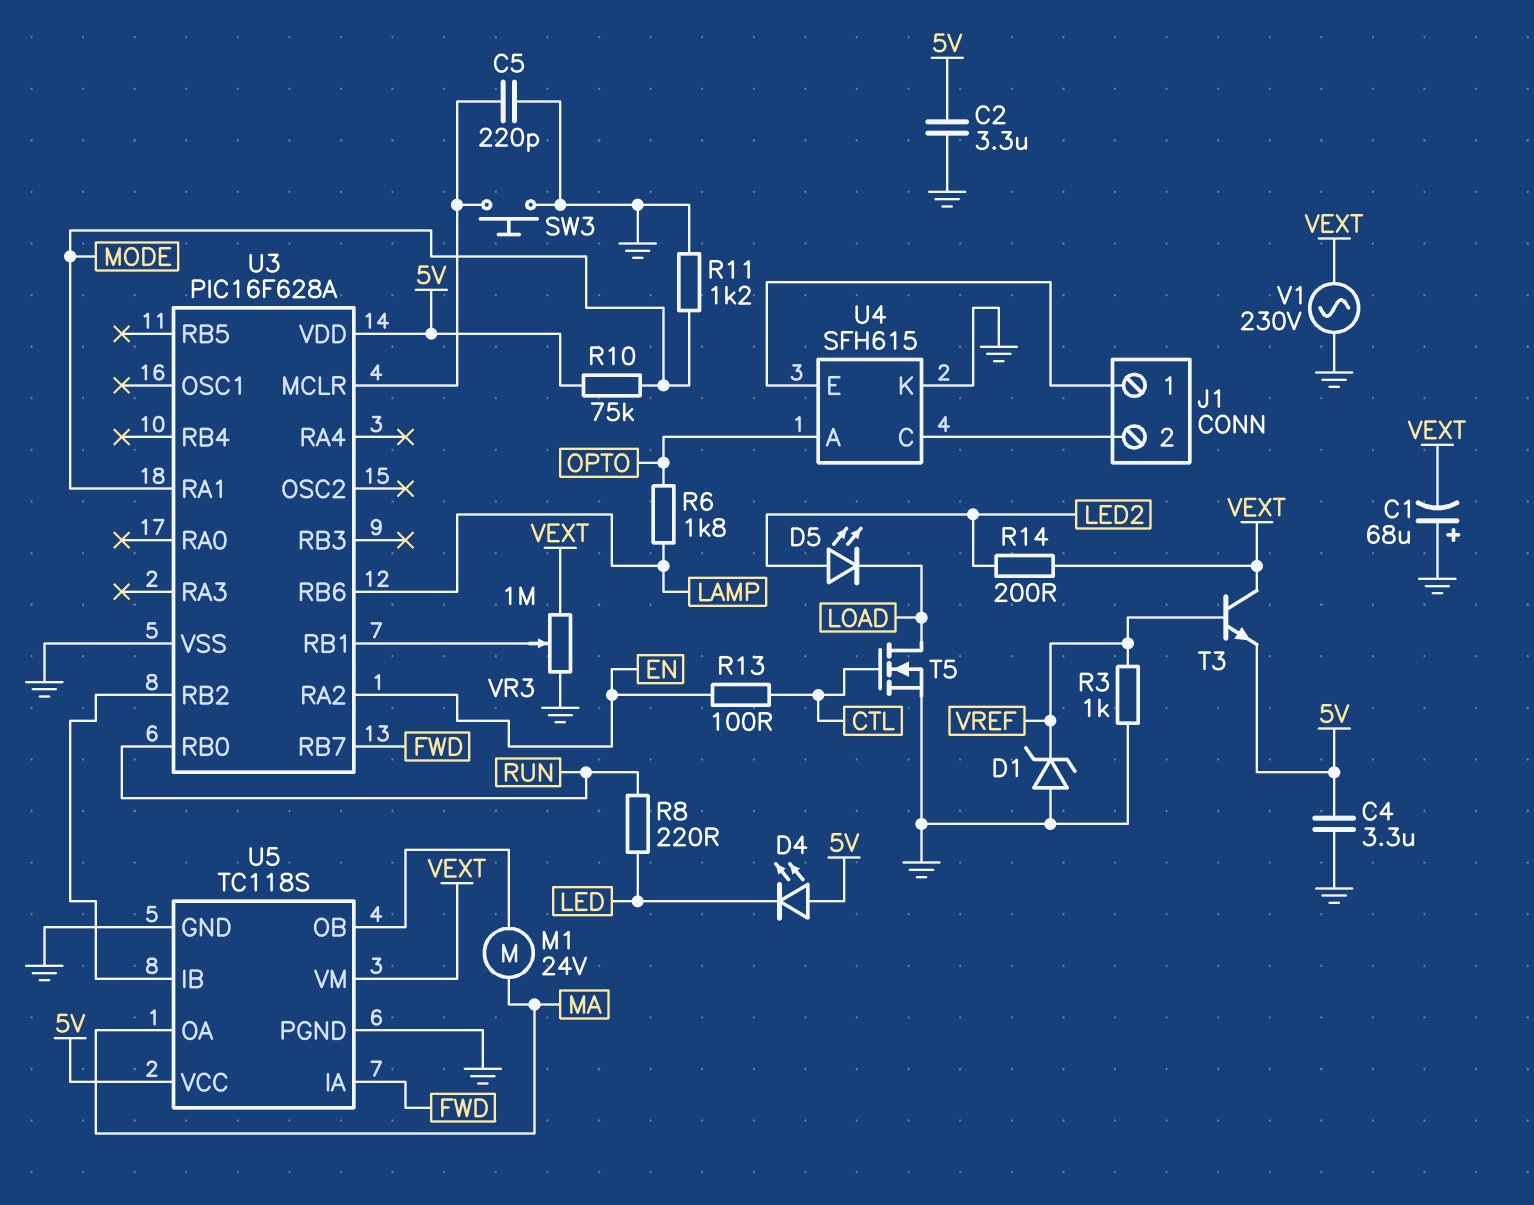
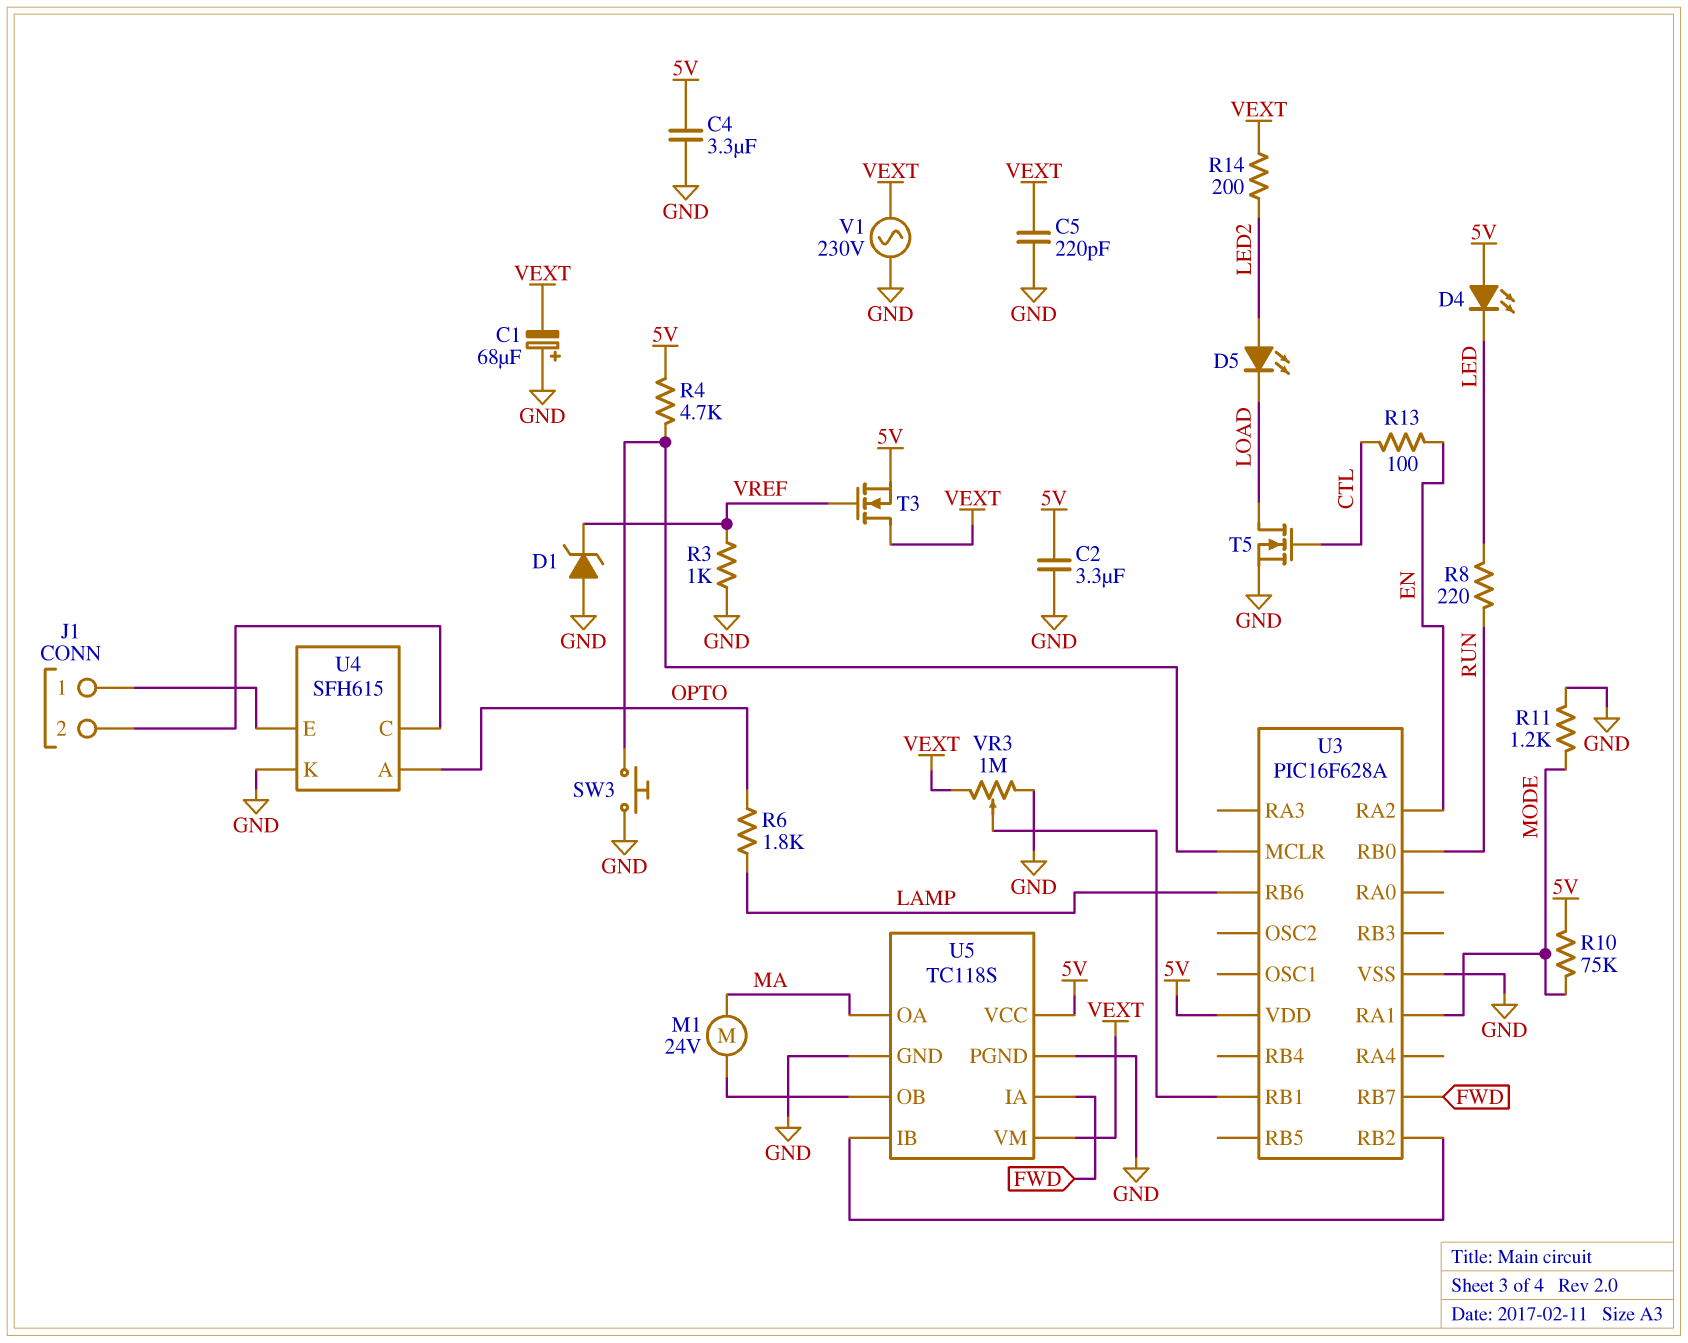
C5: 220pF (GND, U3/MCLR) -> 220pF (GND, VEXT)
R4: none -> 4.7k (5V, U3/MCLR)
T3: NPN (B VREF, C VEXT, E 5V) -> NMOS (G VREF, D VEXT, S 5V)

